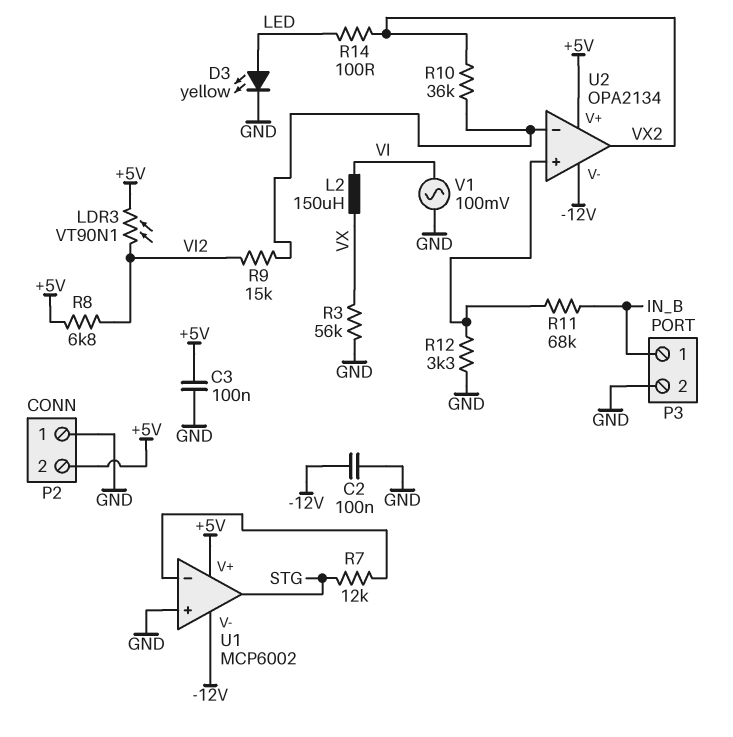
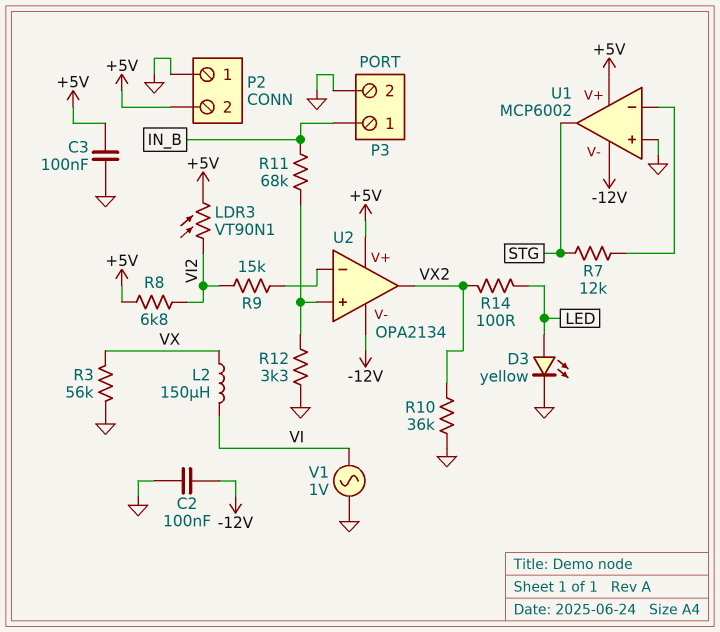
R10: 36k (U2/in-, VX2) -> 36k (GND, VX2)
V1: AC 100mV (GND, VI) -> AC 1V (GND, VI)

